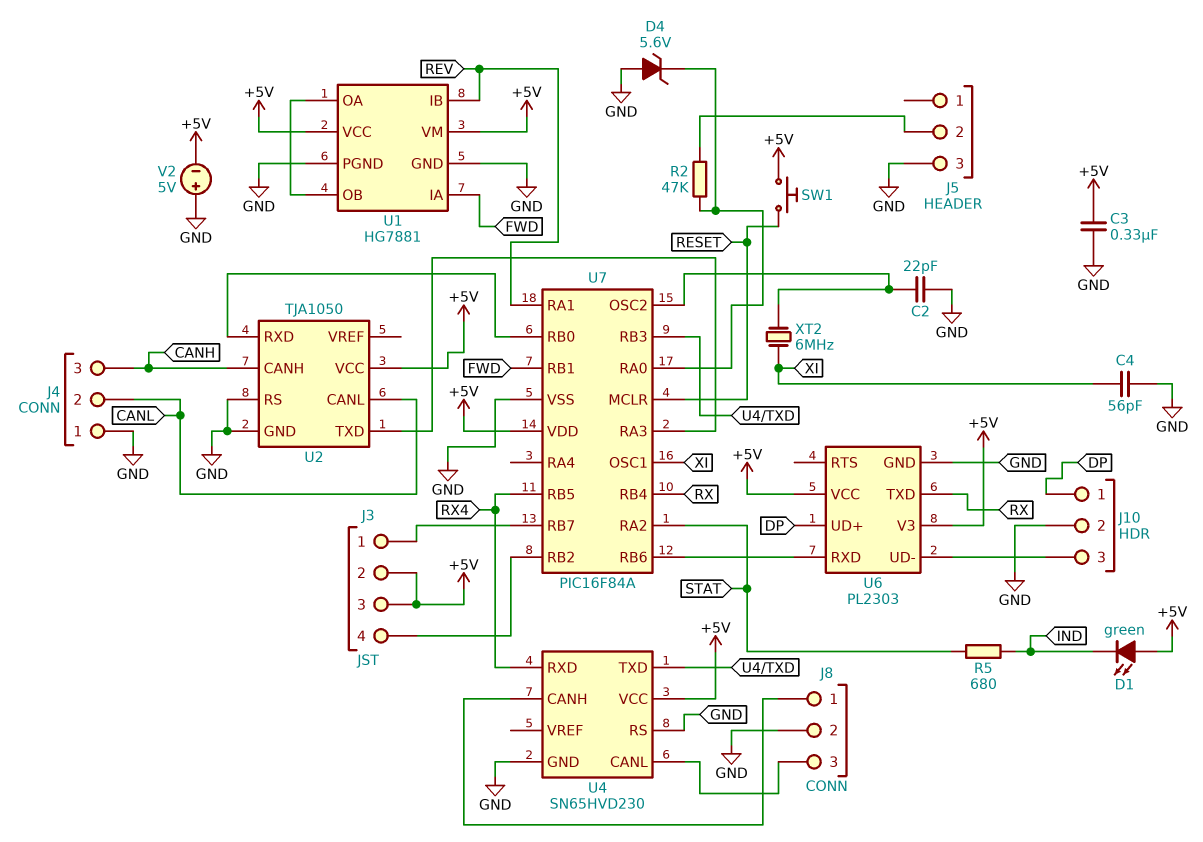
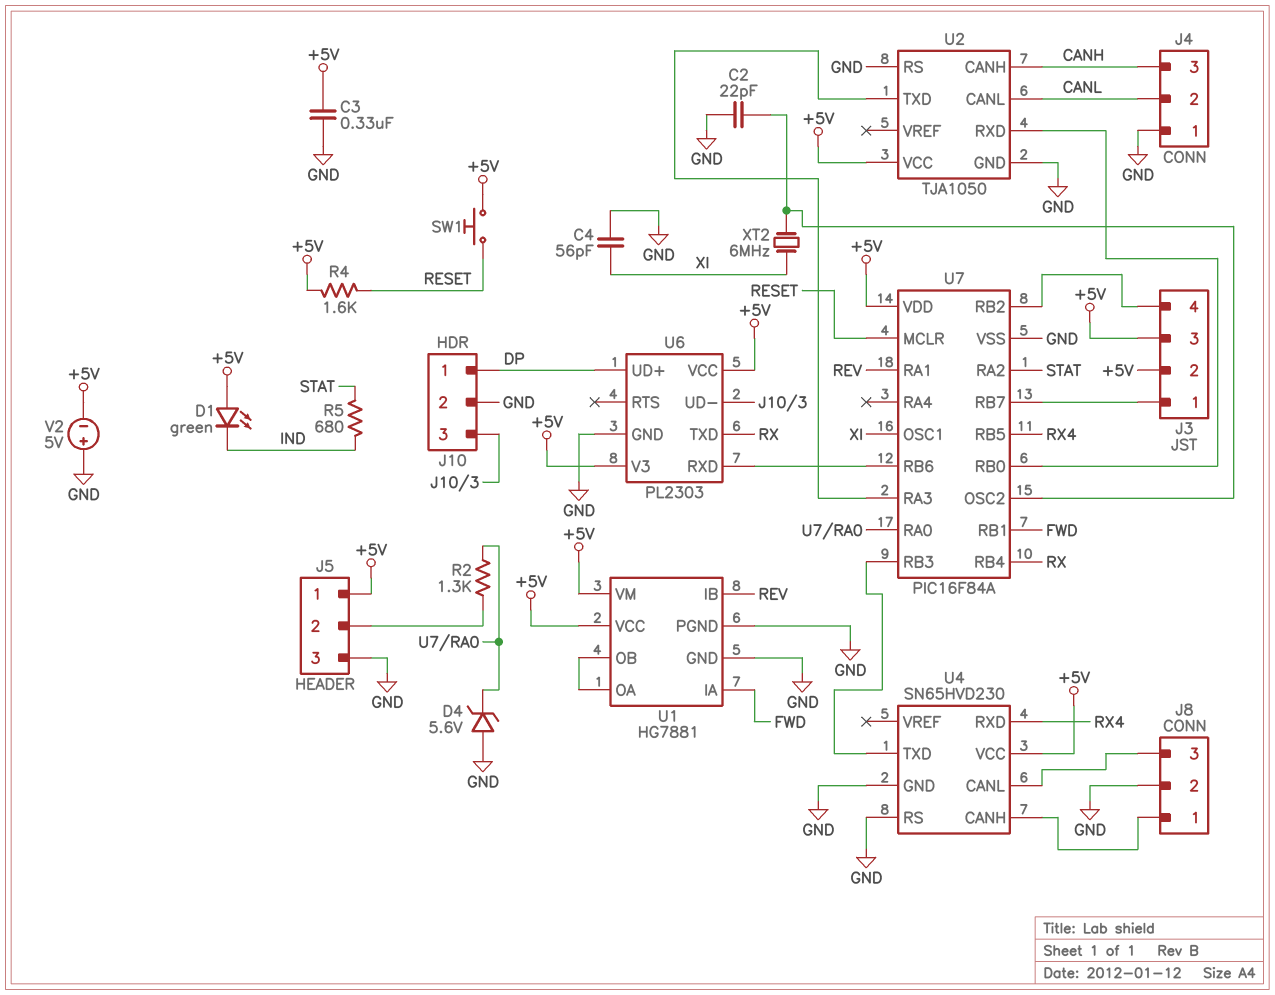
J5 pin 1: none -> +5V
R2: 47k (J5/2, U7/RA0) -> 1.3k (J5/2, U7/RA0)
R4: none -> 1.6k (+5V, RESET)

